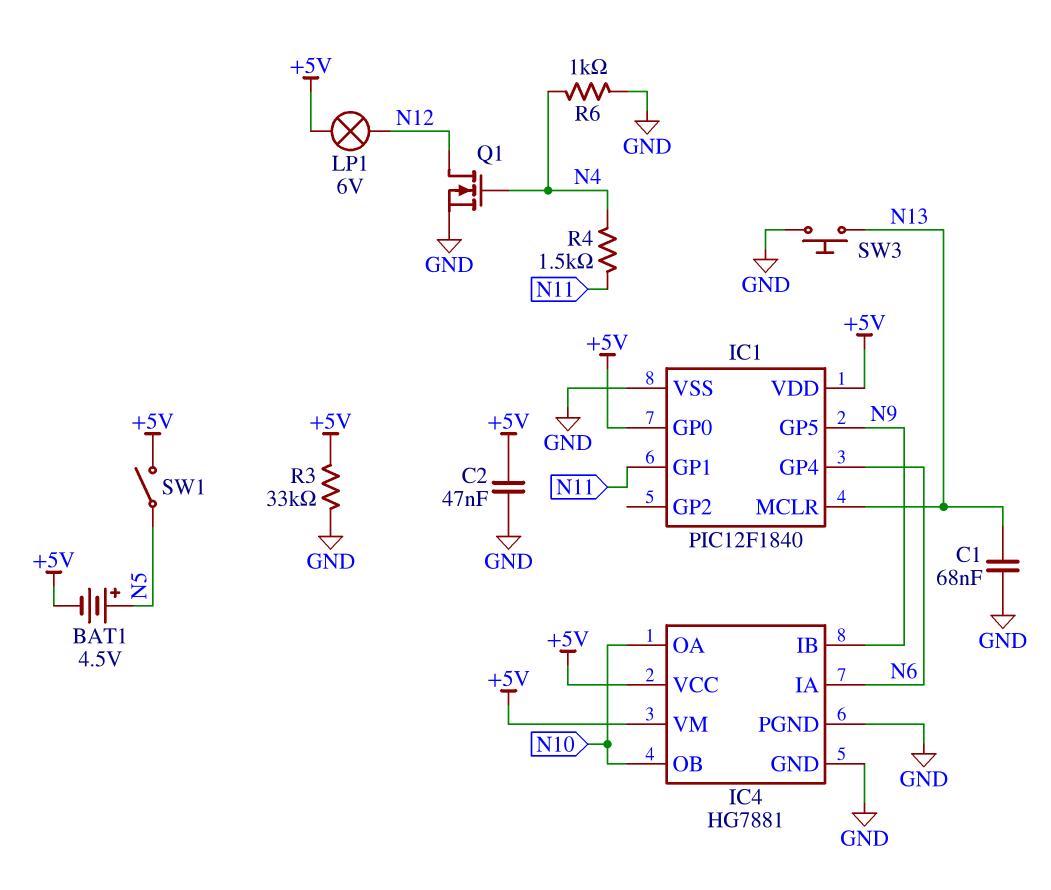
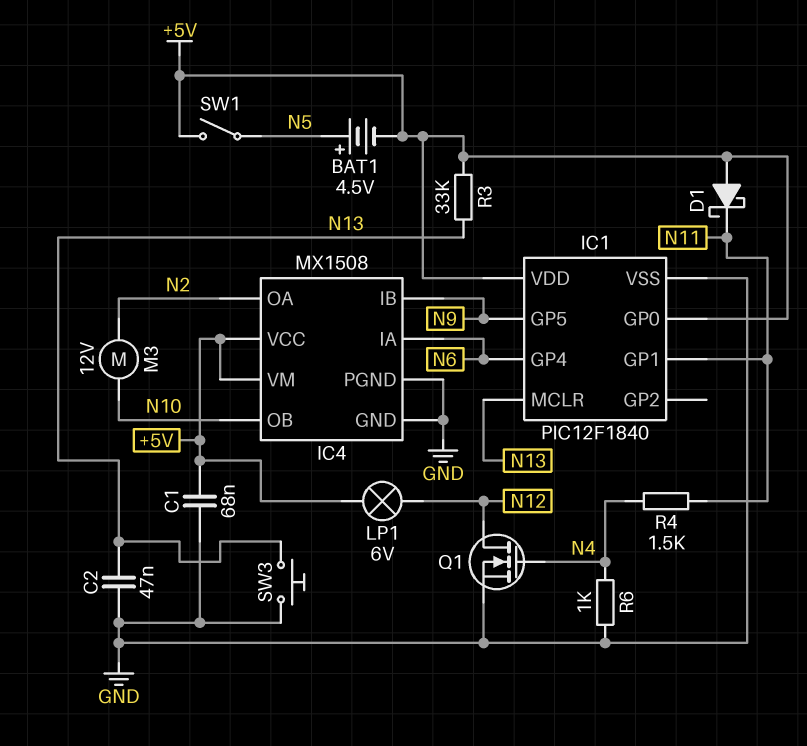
C1: 68nF (GND, N13) -> 68nF (+5V, GND)
C2: 47nF (+5V, GND) -> 47nF (GND, N13)
D1: none -> schottky (A +5V, K N11)
IC4: HG7881 -> MX1508
IC4 pin OA: N10 -> N2
M3: none -> motor 12V (N2, N10)
R3: 33k (+5V, GND) -> 33k (+5V, N13)

